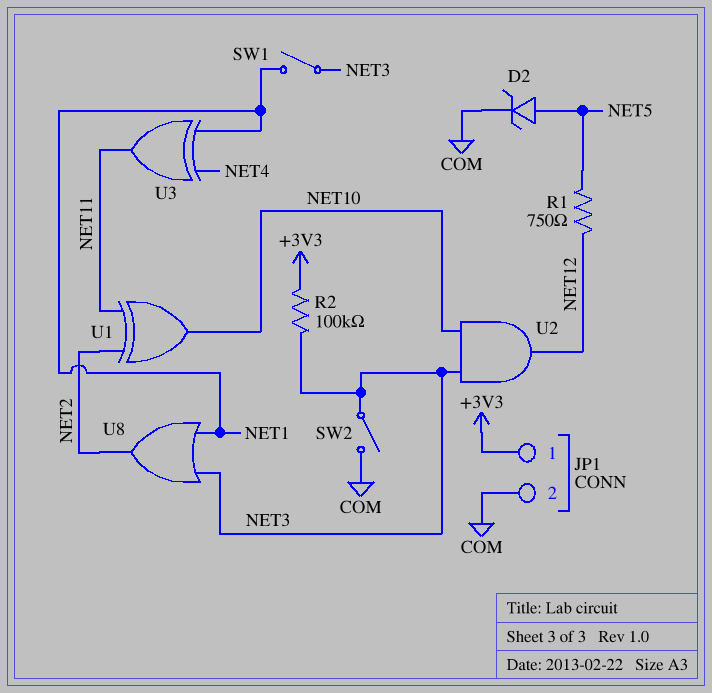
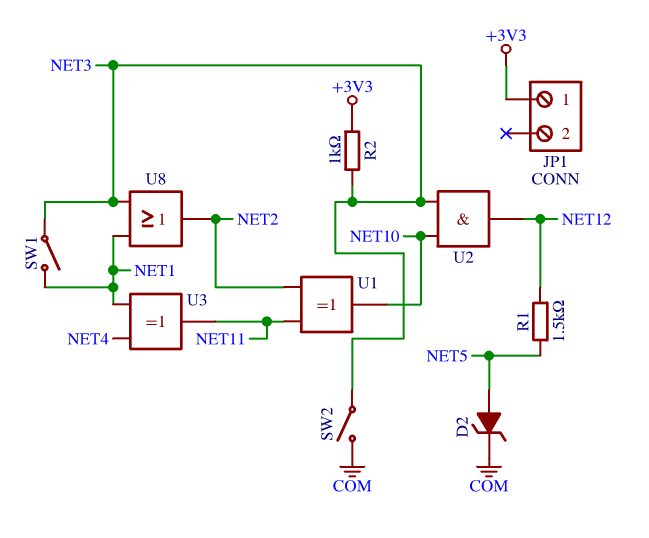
JP1 pin 2: COM -> none
R1: 750 (NET5, NET12) -> 1.5k (NET5, NET12)
R2: 100k (+3V3, NET3) -> 1k (+3V3, NET3)

